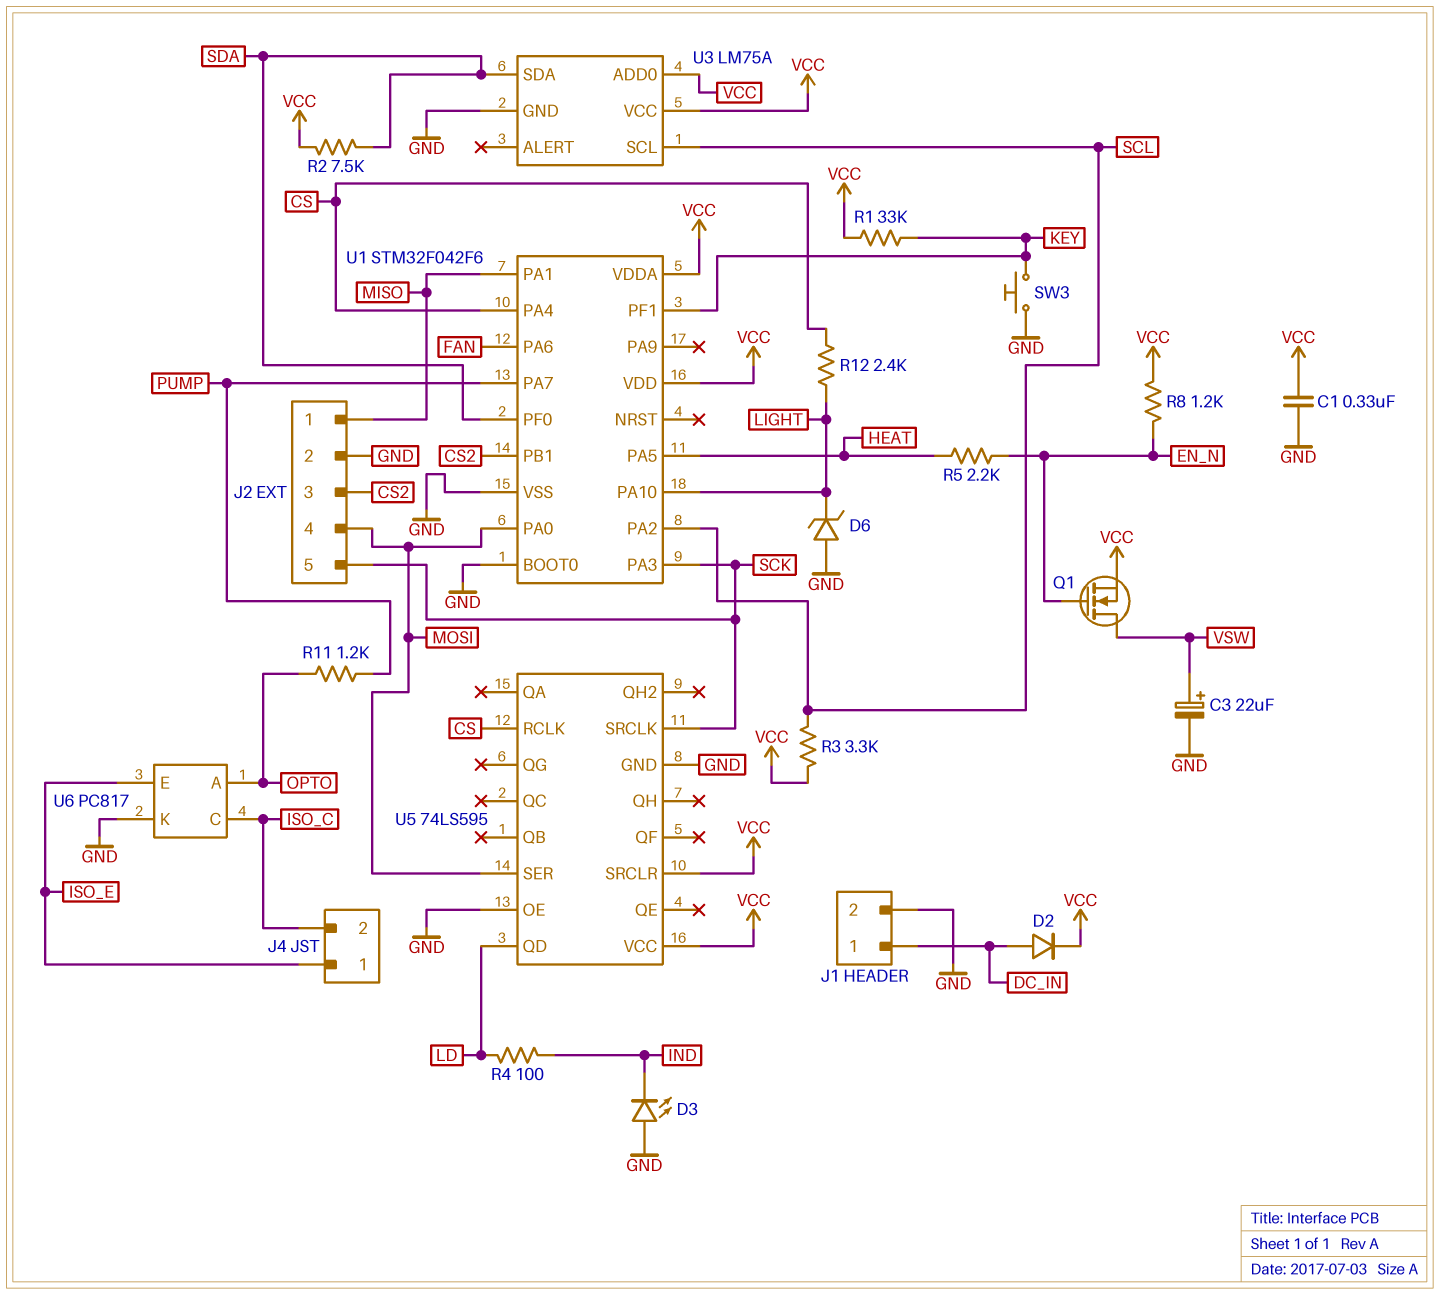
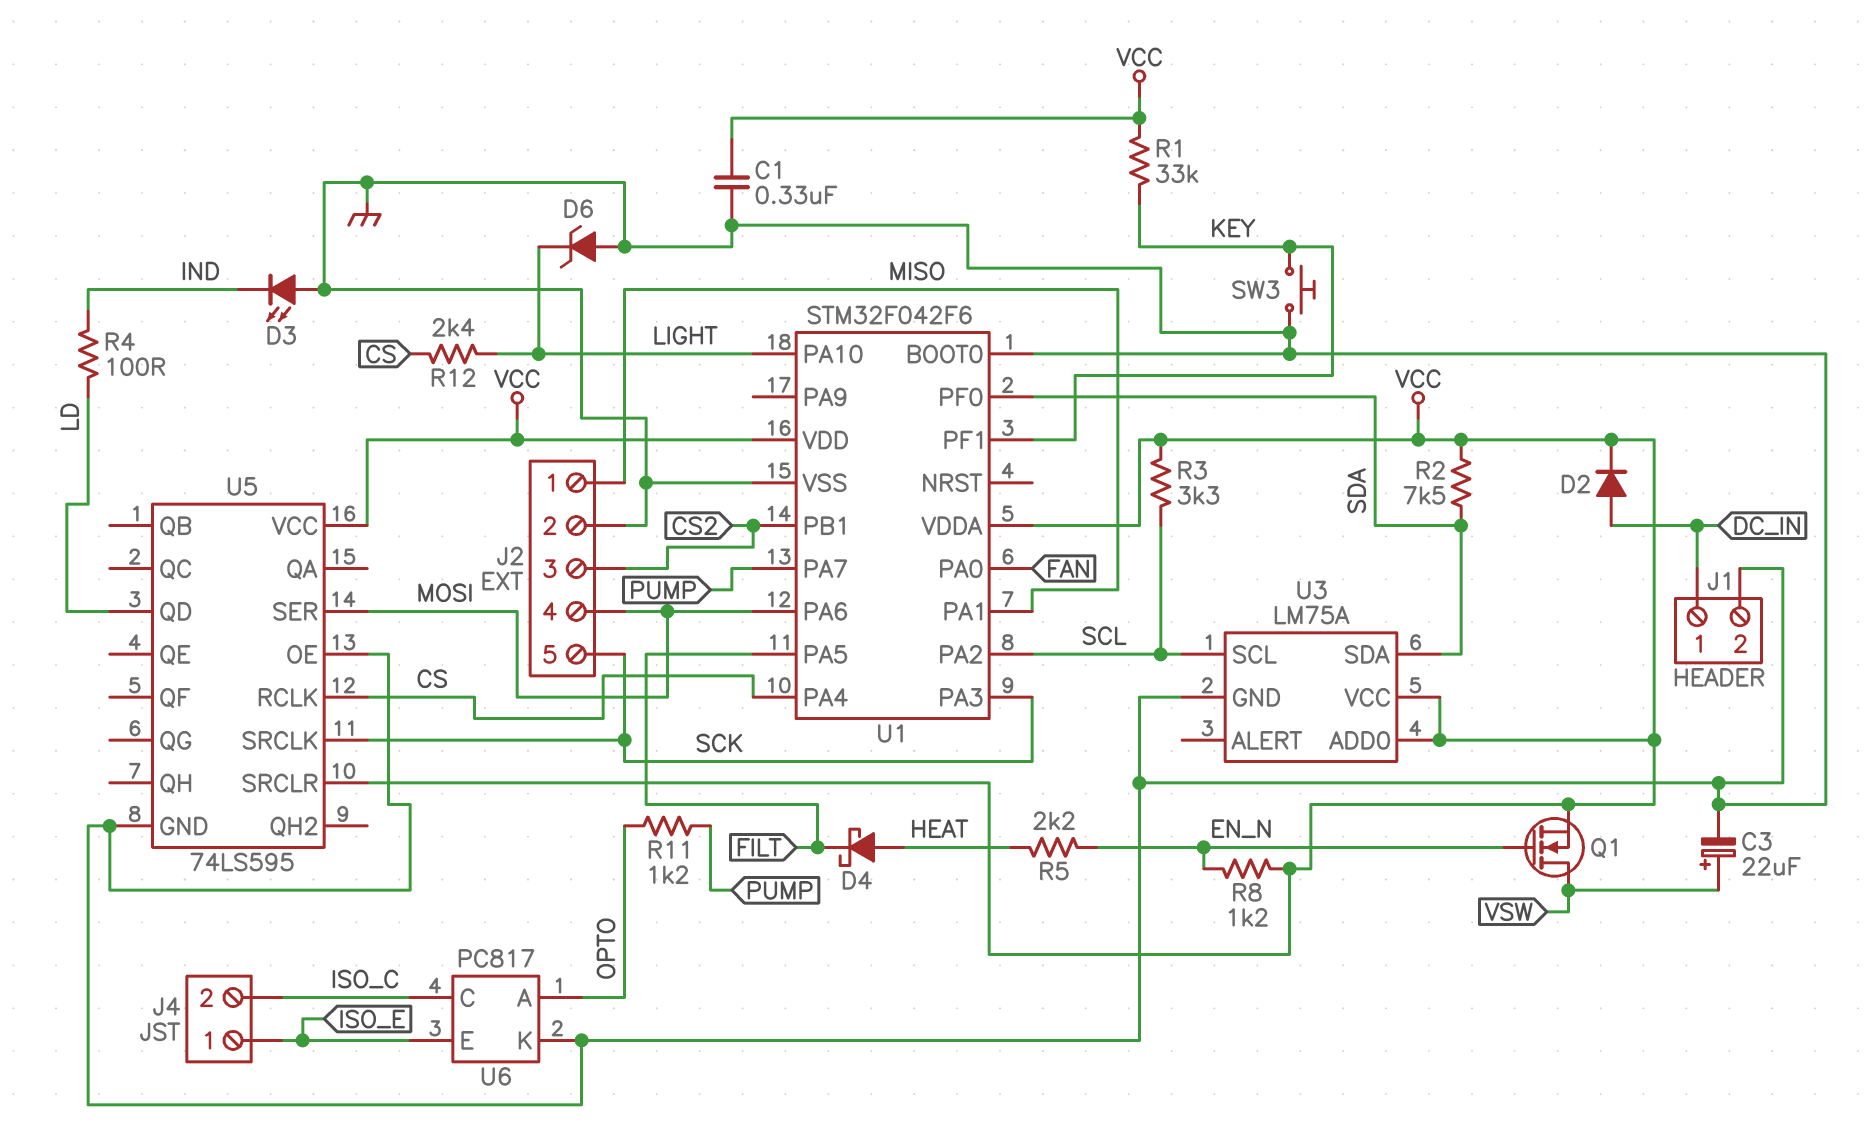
D4: none -> schottky (A HEAT, K FILT)
U1 pin PA0: MOSI -> FAN
U1 pin PA5: HEAT -> FILT
U1 pin PA6: FAN -> MOSI

